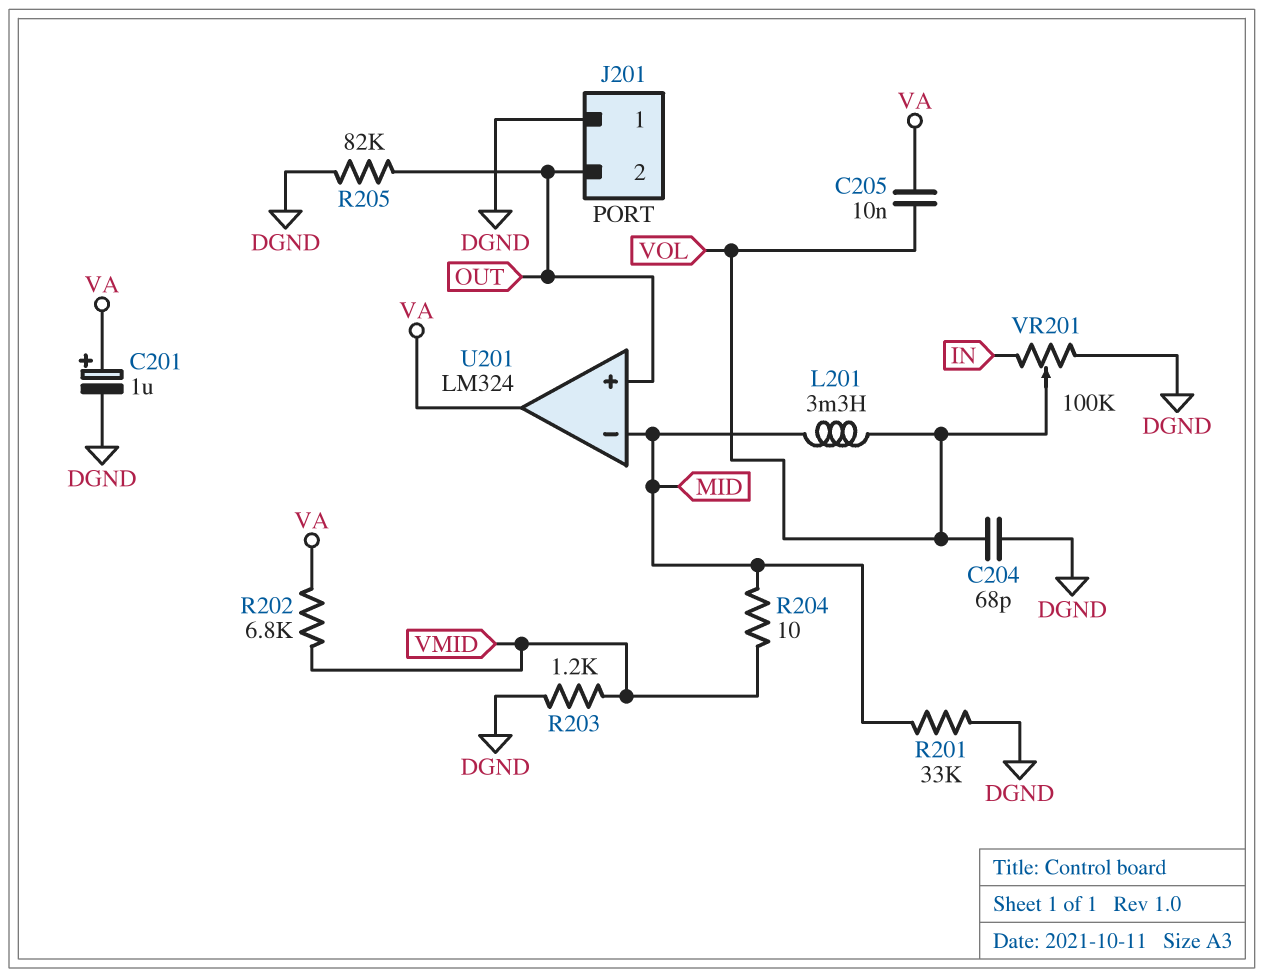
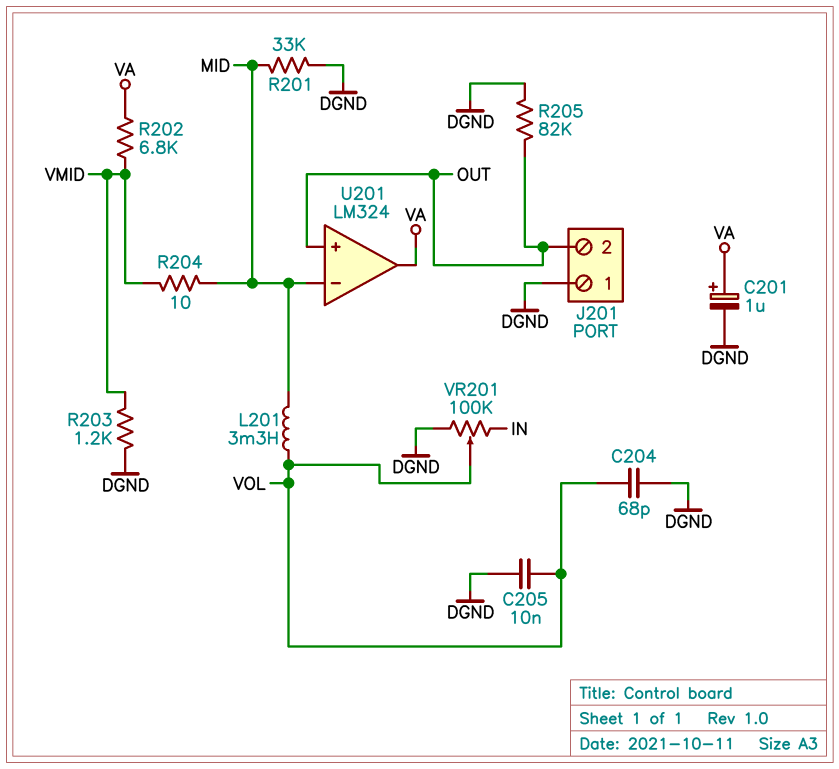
C205: 10nF (VA, VOL) -> 10nF (DGND, VOL)

